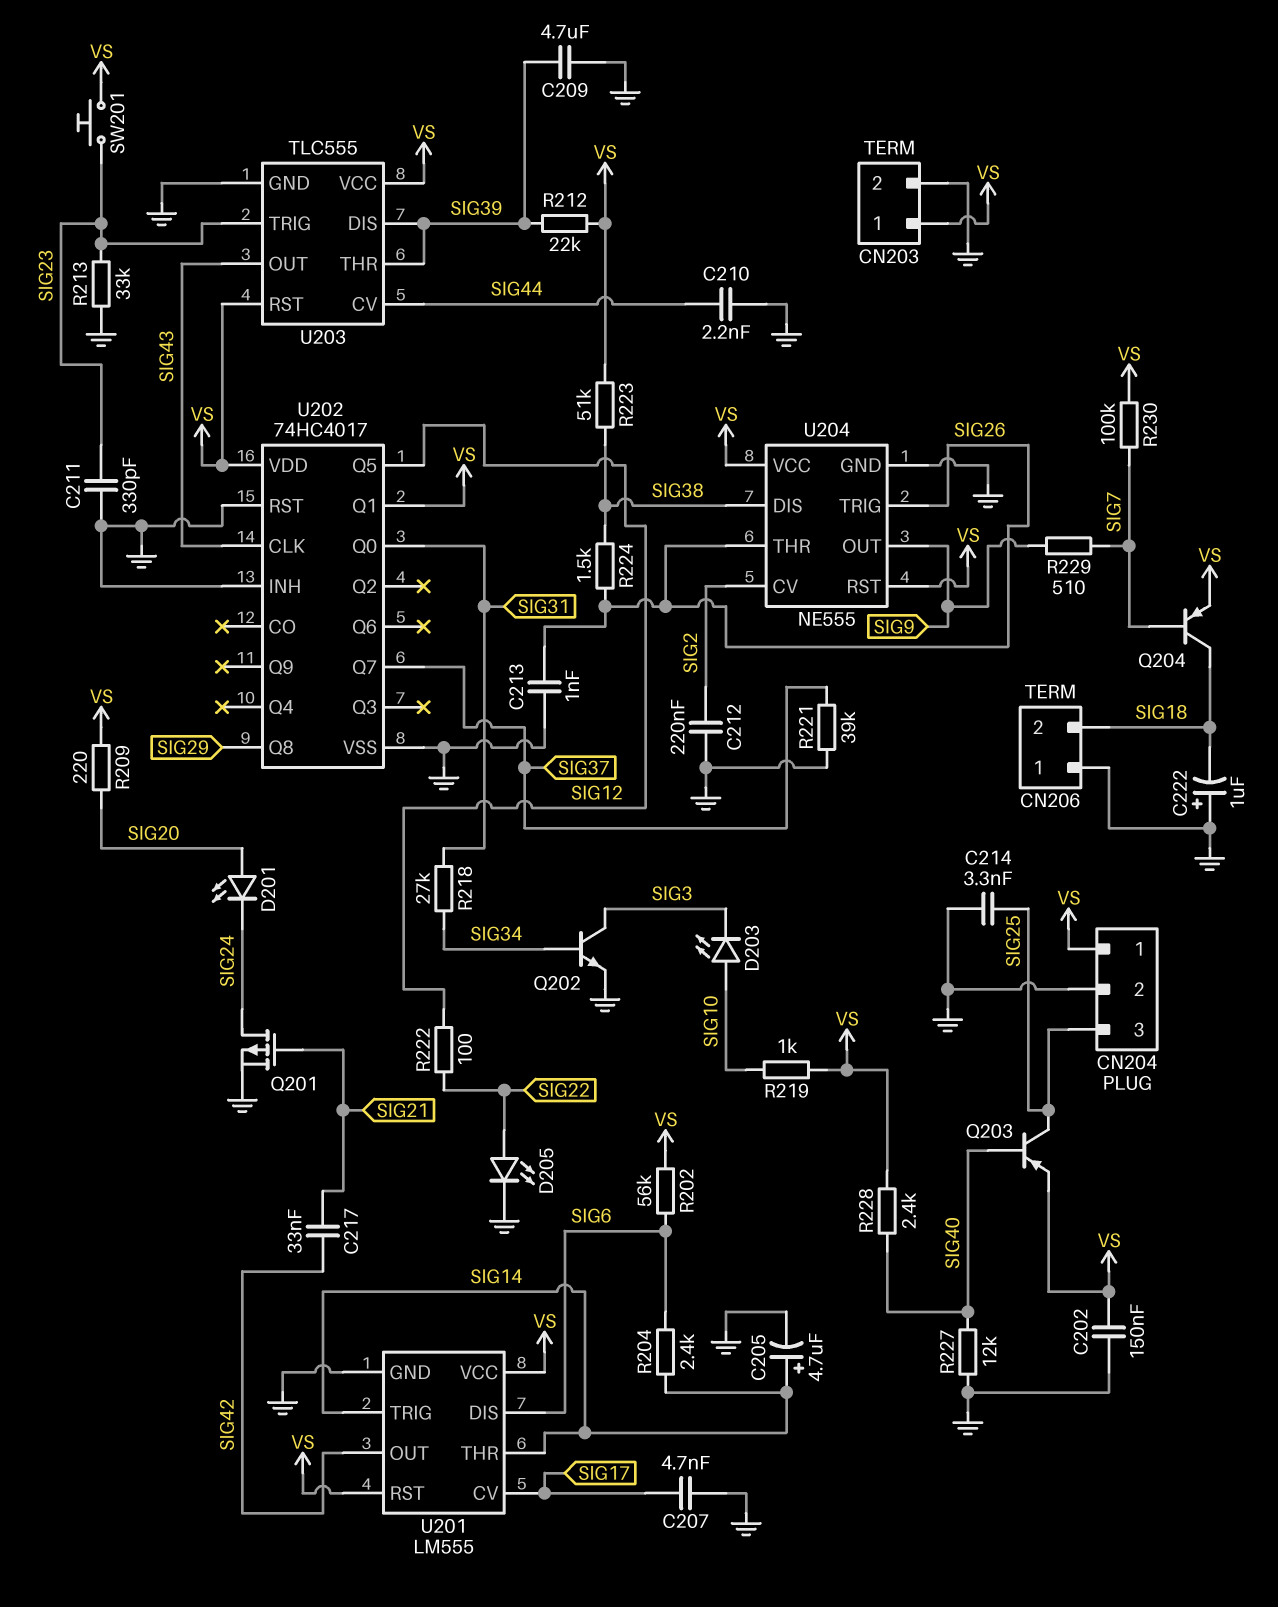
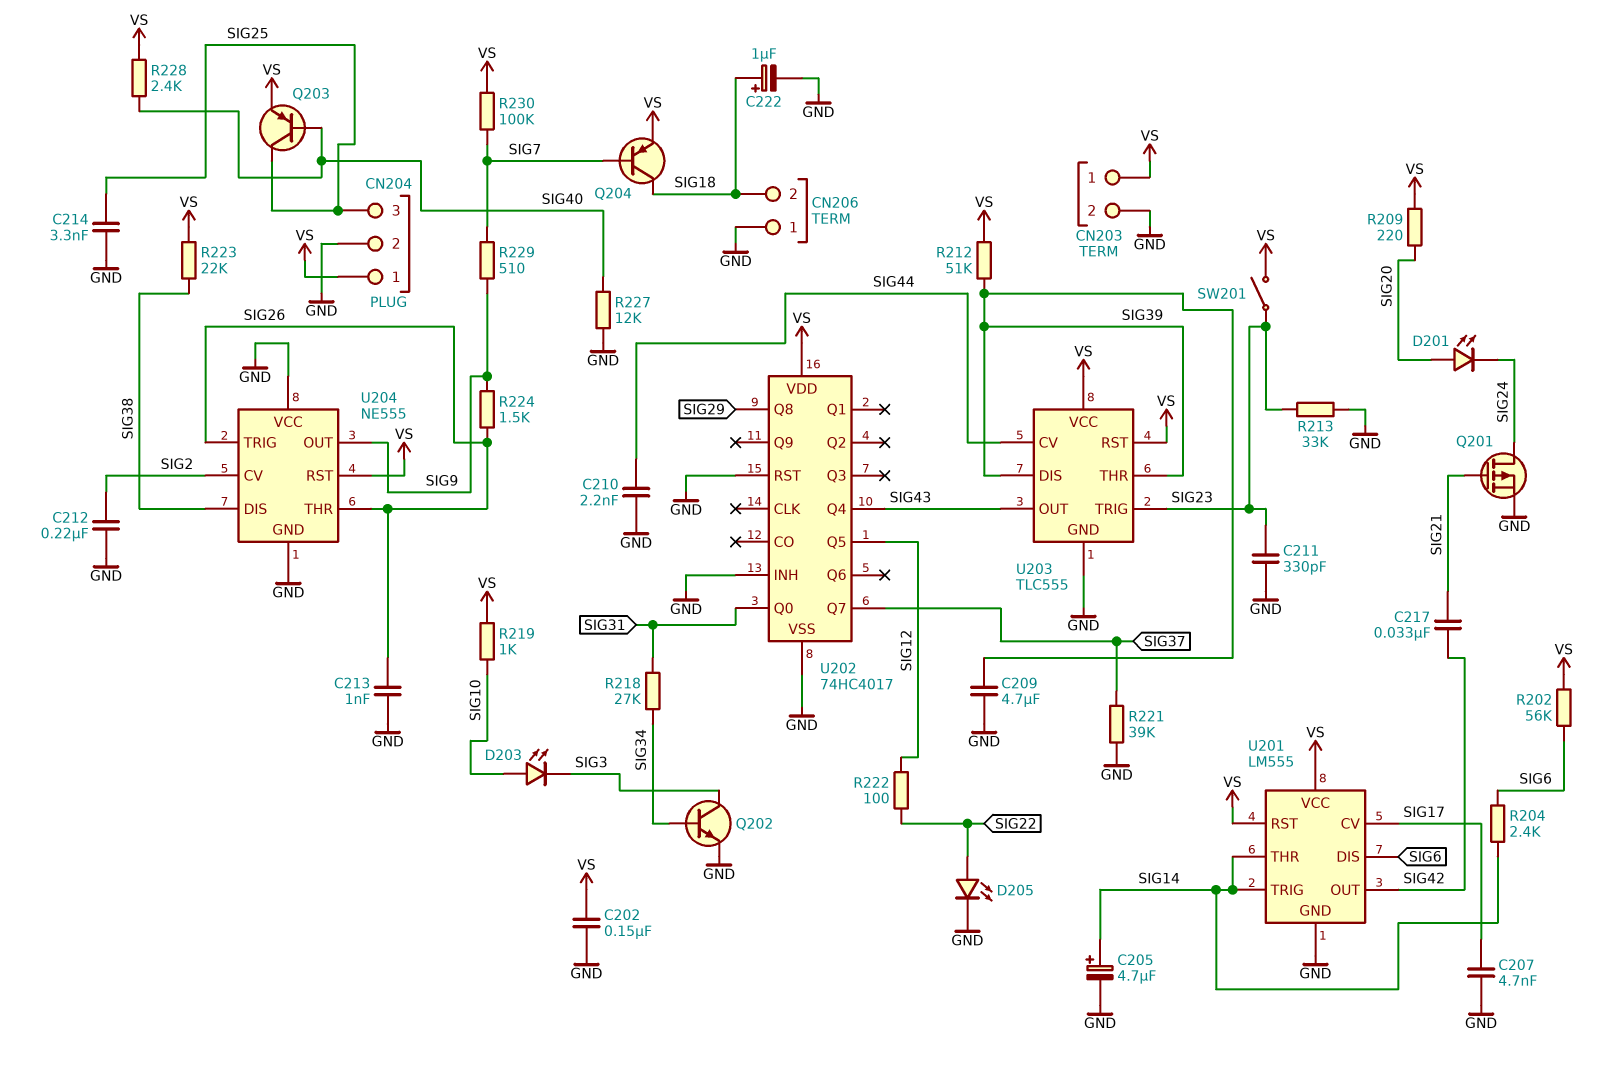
C222: 1uF (plus GND, minus SIG18) -> 1uF (plus SIG18, minus GND)
R212: 22k (SIG39, VS) -> 51k (SIG39, VS)
R223: 51k (SIG38, VS) -> 22k (SIG38, VS)
R224: 1.5k (SIG26, SIG38) -> 1.5k (SIG9, SIG26)
SW201: button (SIG23, VS) -> switch (SIG23, VS)
U202 pin CLK: SIG43 -> none
U202 pin Q1: VS -> none
U202 pin Q4: none -> SIG43
U204 pin VCC: VS -> GND

